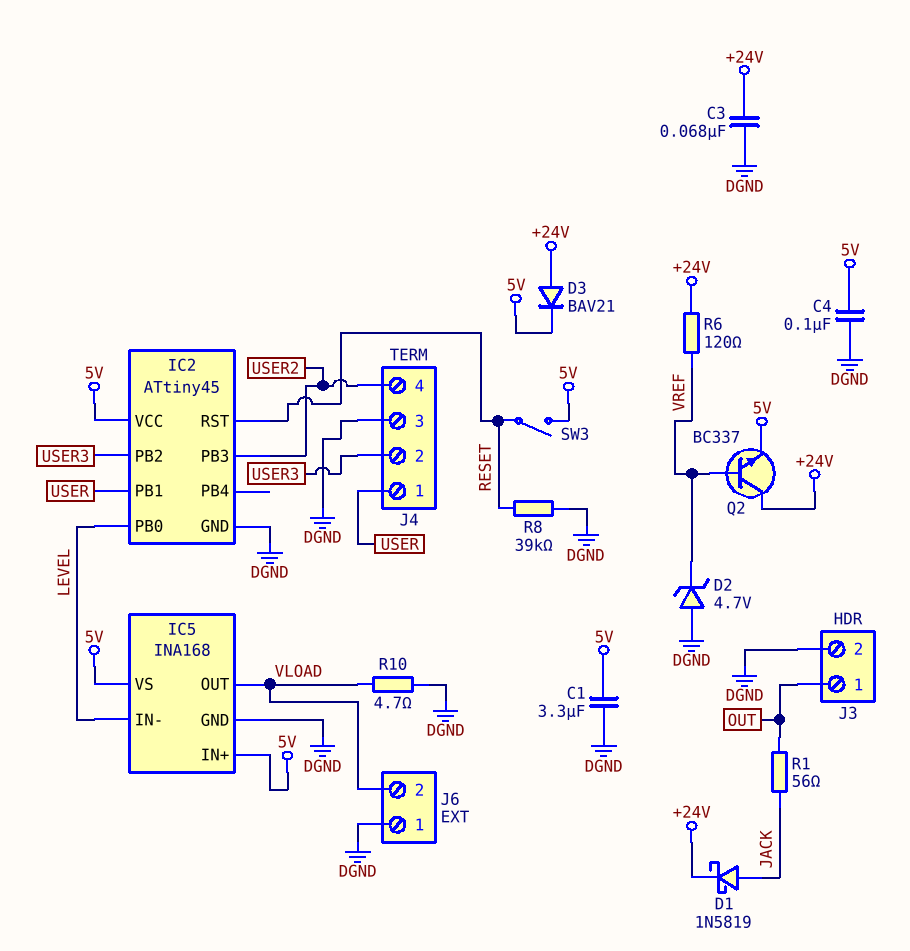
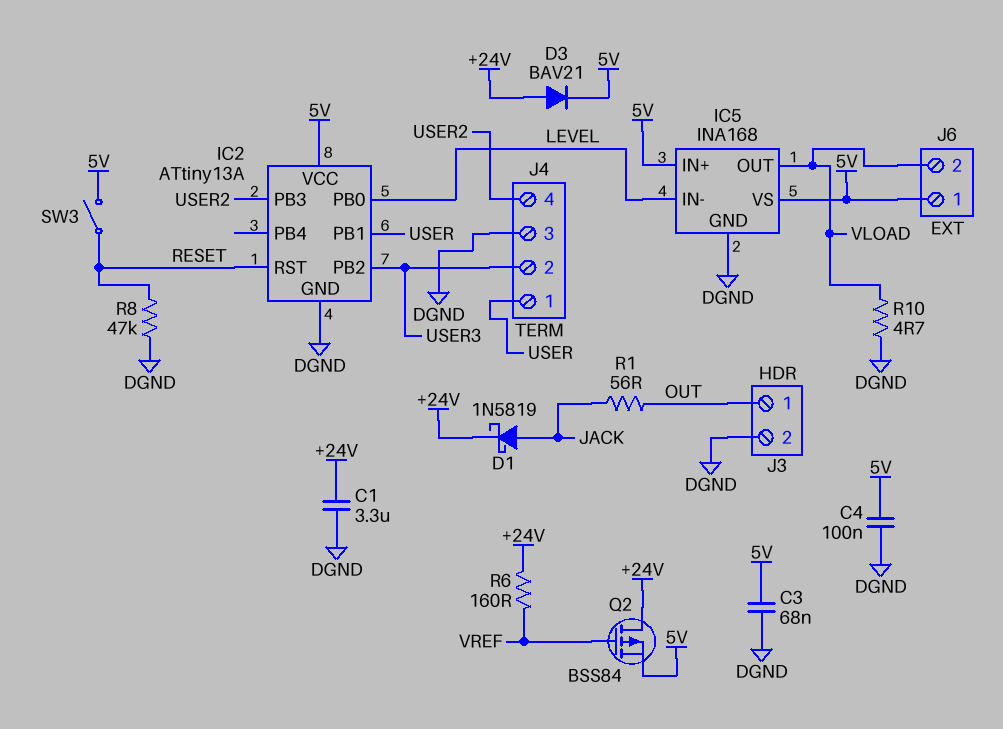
C1: 3.3uF (5V, DGND) -> 3.3uF (+24V, DGND)
C3: 68nF (+24V, DGND) -> 68nF (5V, DGND)
D2: zener 4.7V (A DGND, K VREF) -> none
IC2: ATtiny45 -> ATtiny13A
J6 pin 1: DGND -> 5V
Q2: NPN BC337 (B VREF, C +24V, E 5V) -> PMOS BSS84 (G VREF, D +24V, S 5V)
R6: 120 (+24V, VREF) -> 160 (+24V, VREF)
R8: 39k (DGND, RESET) -> 47k (DGND, RESET)

